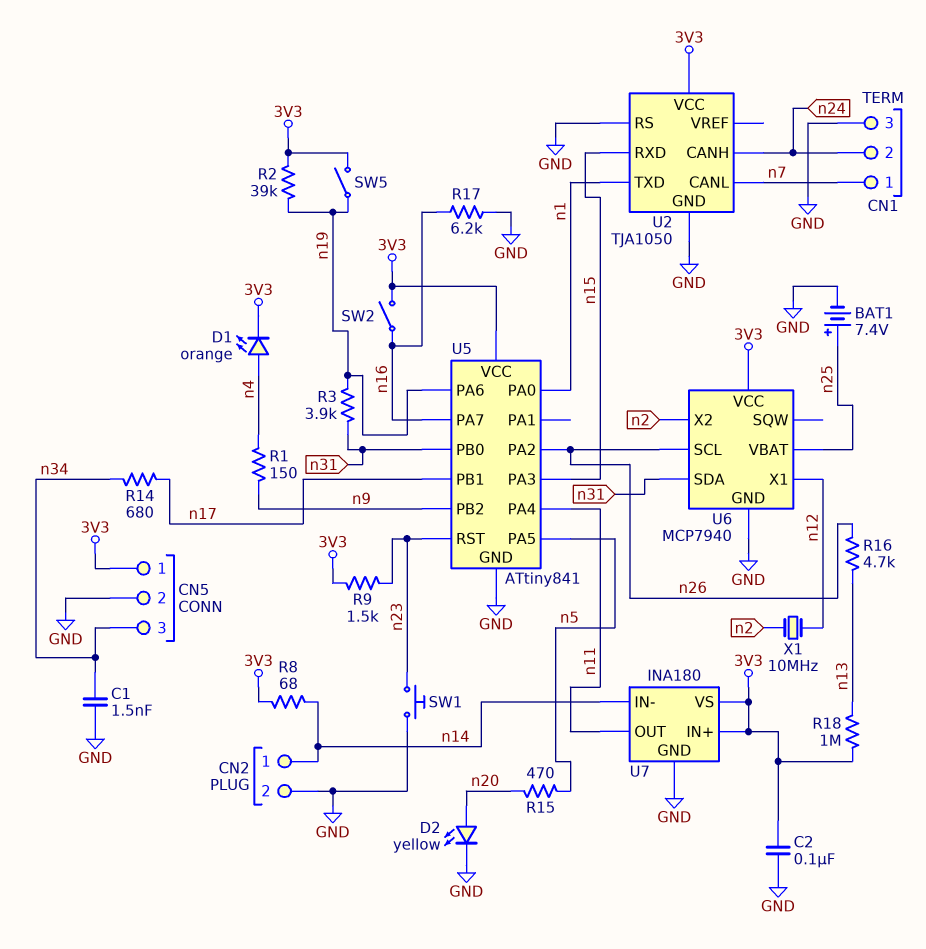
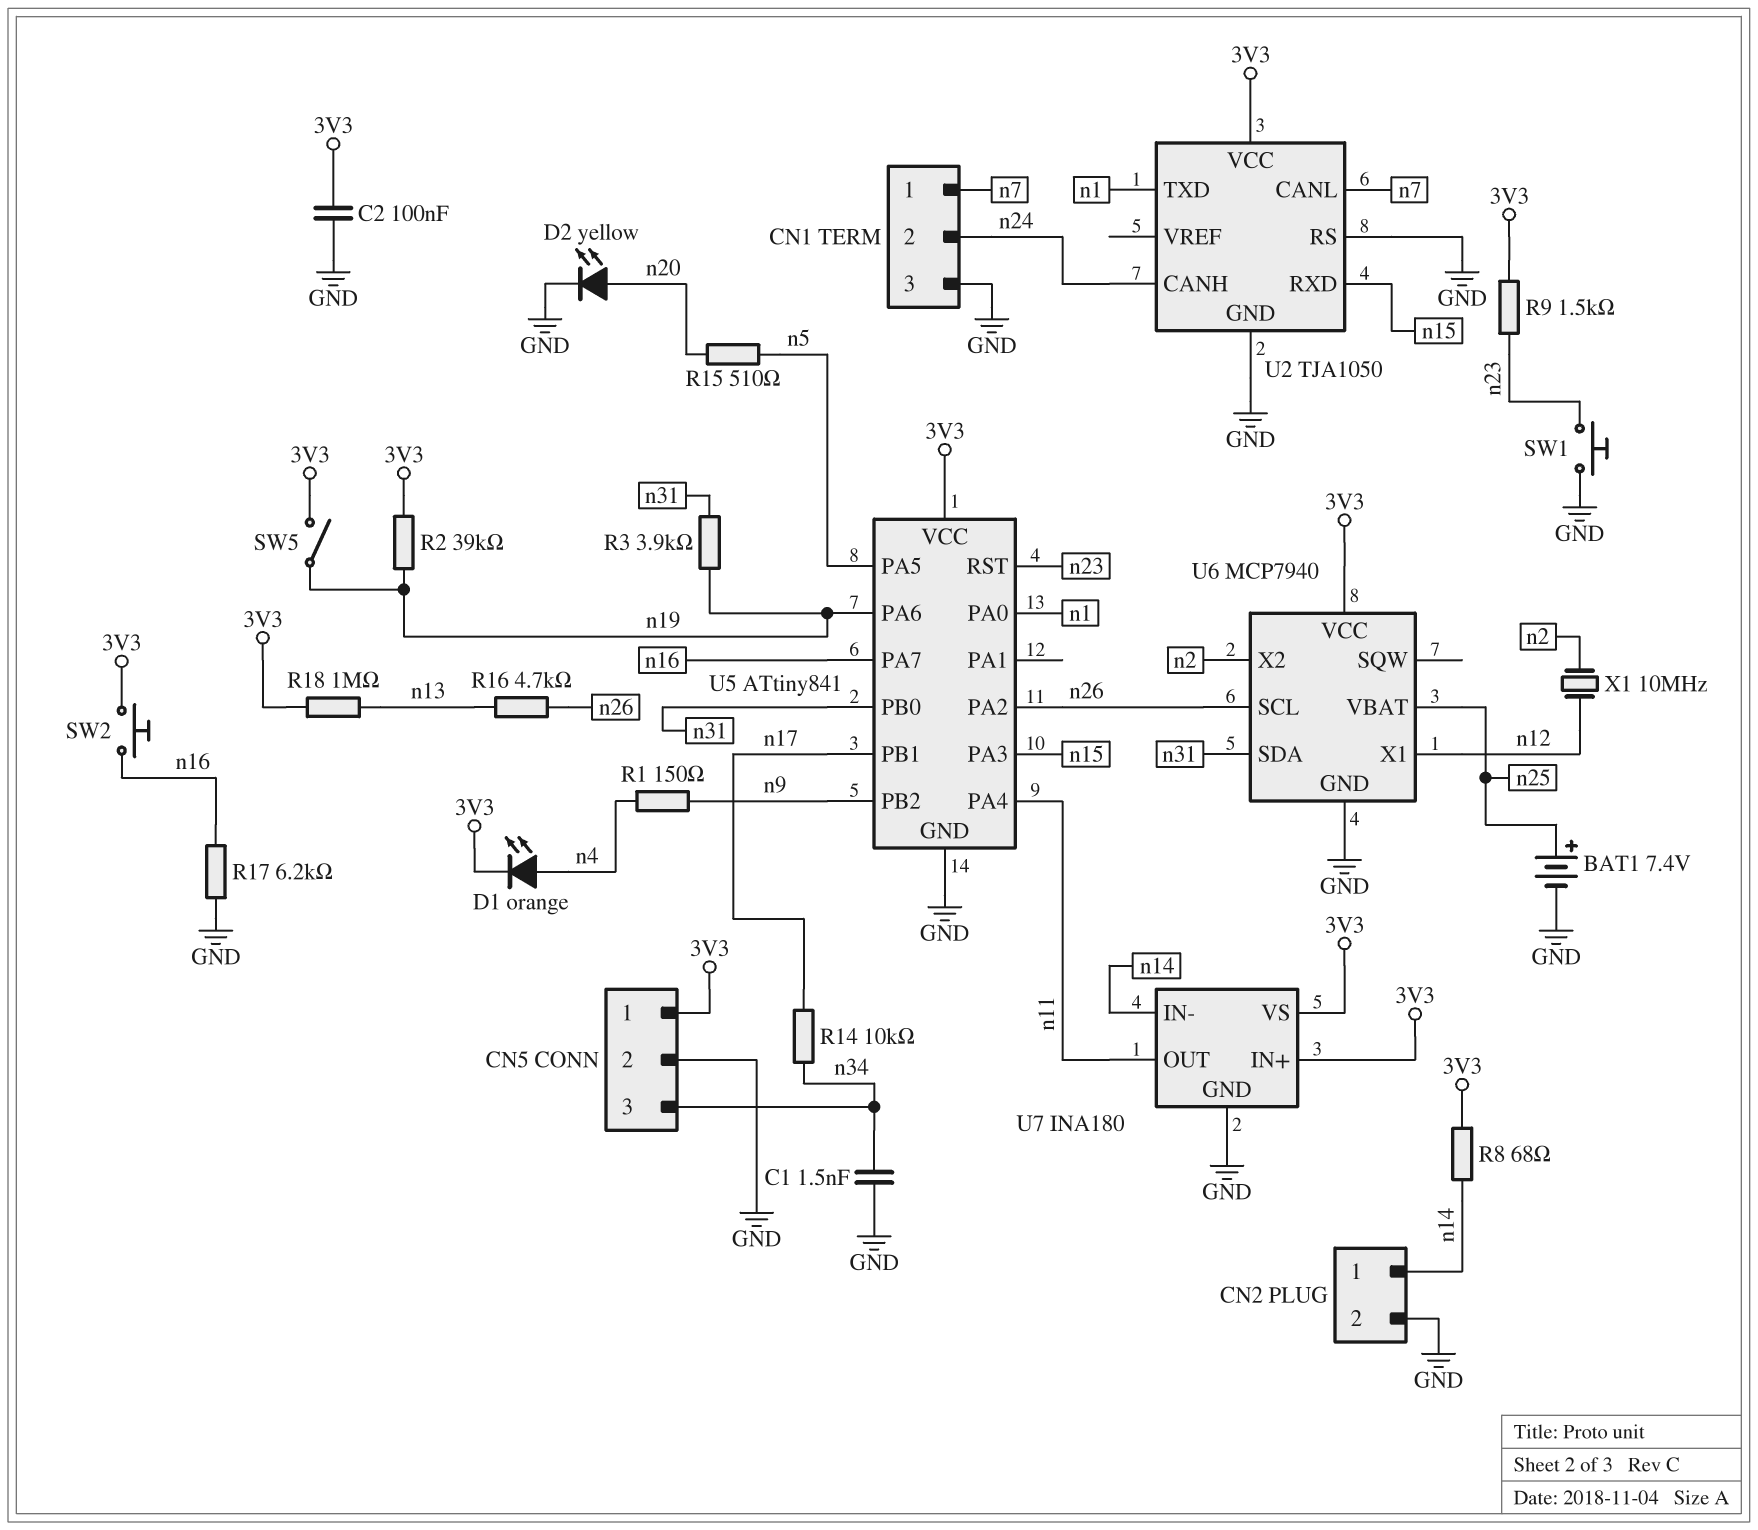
R14: 680 (n17, n34) -> 10k (n17, n34)
R15: 470 (n5, n20) -> 510 (n5, n20)
SW2: switch (3V3, n16) -> button (3V3, n16)

